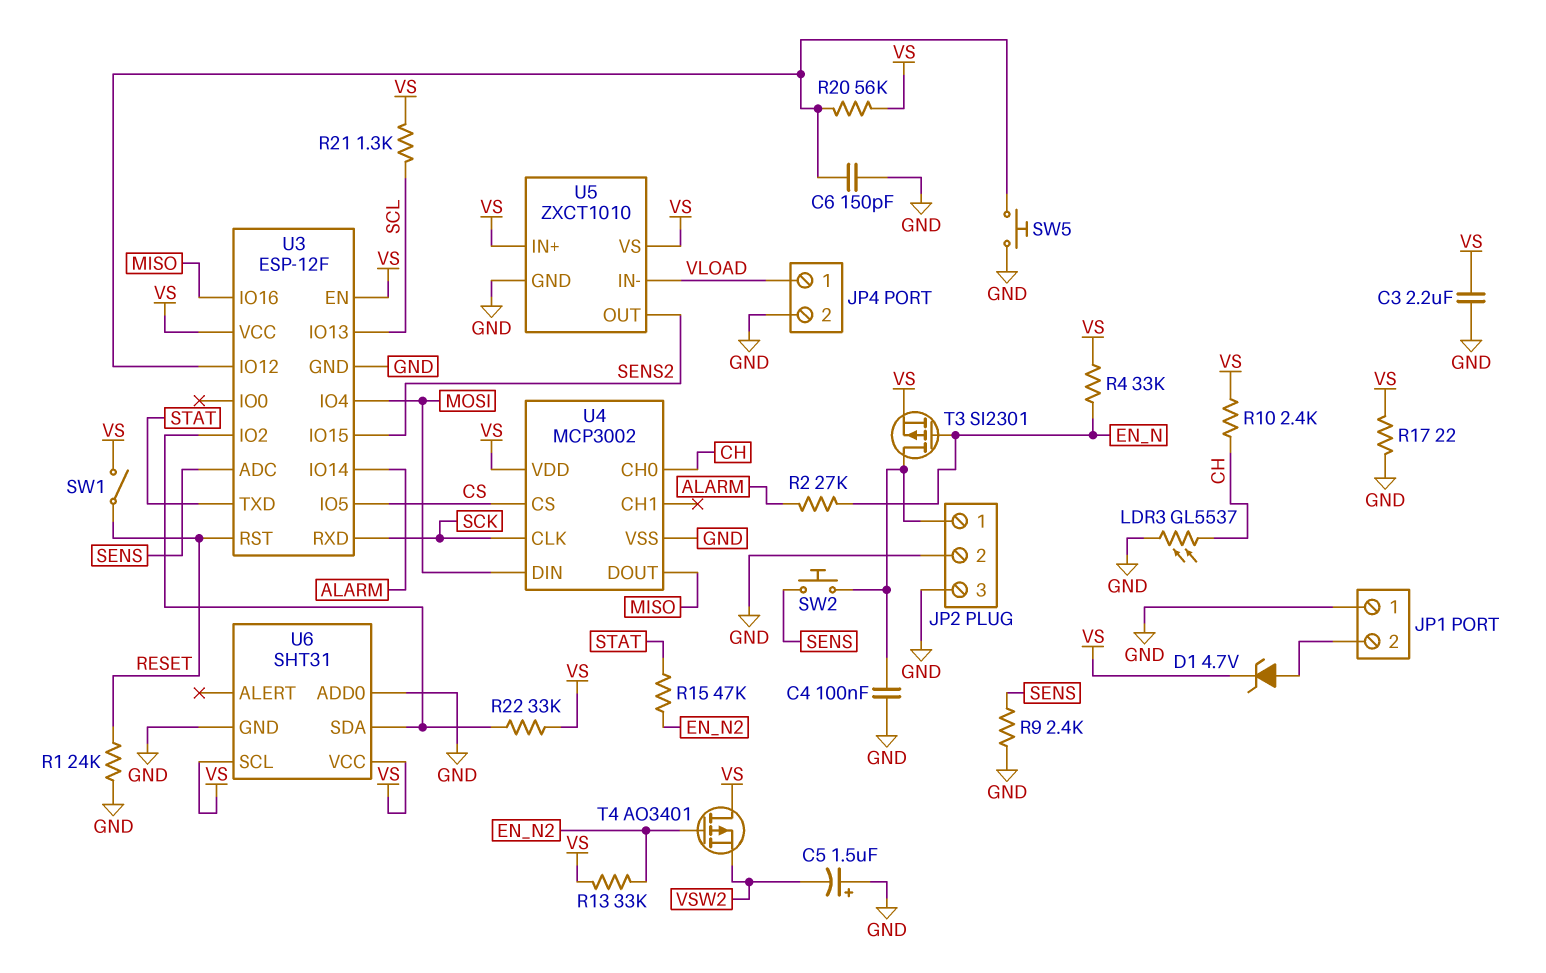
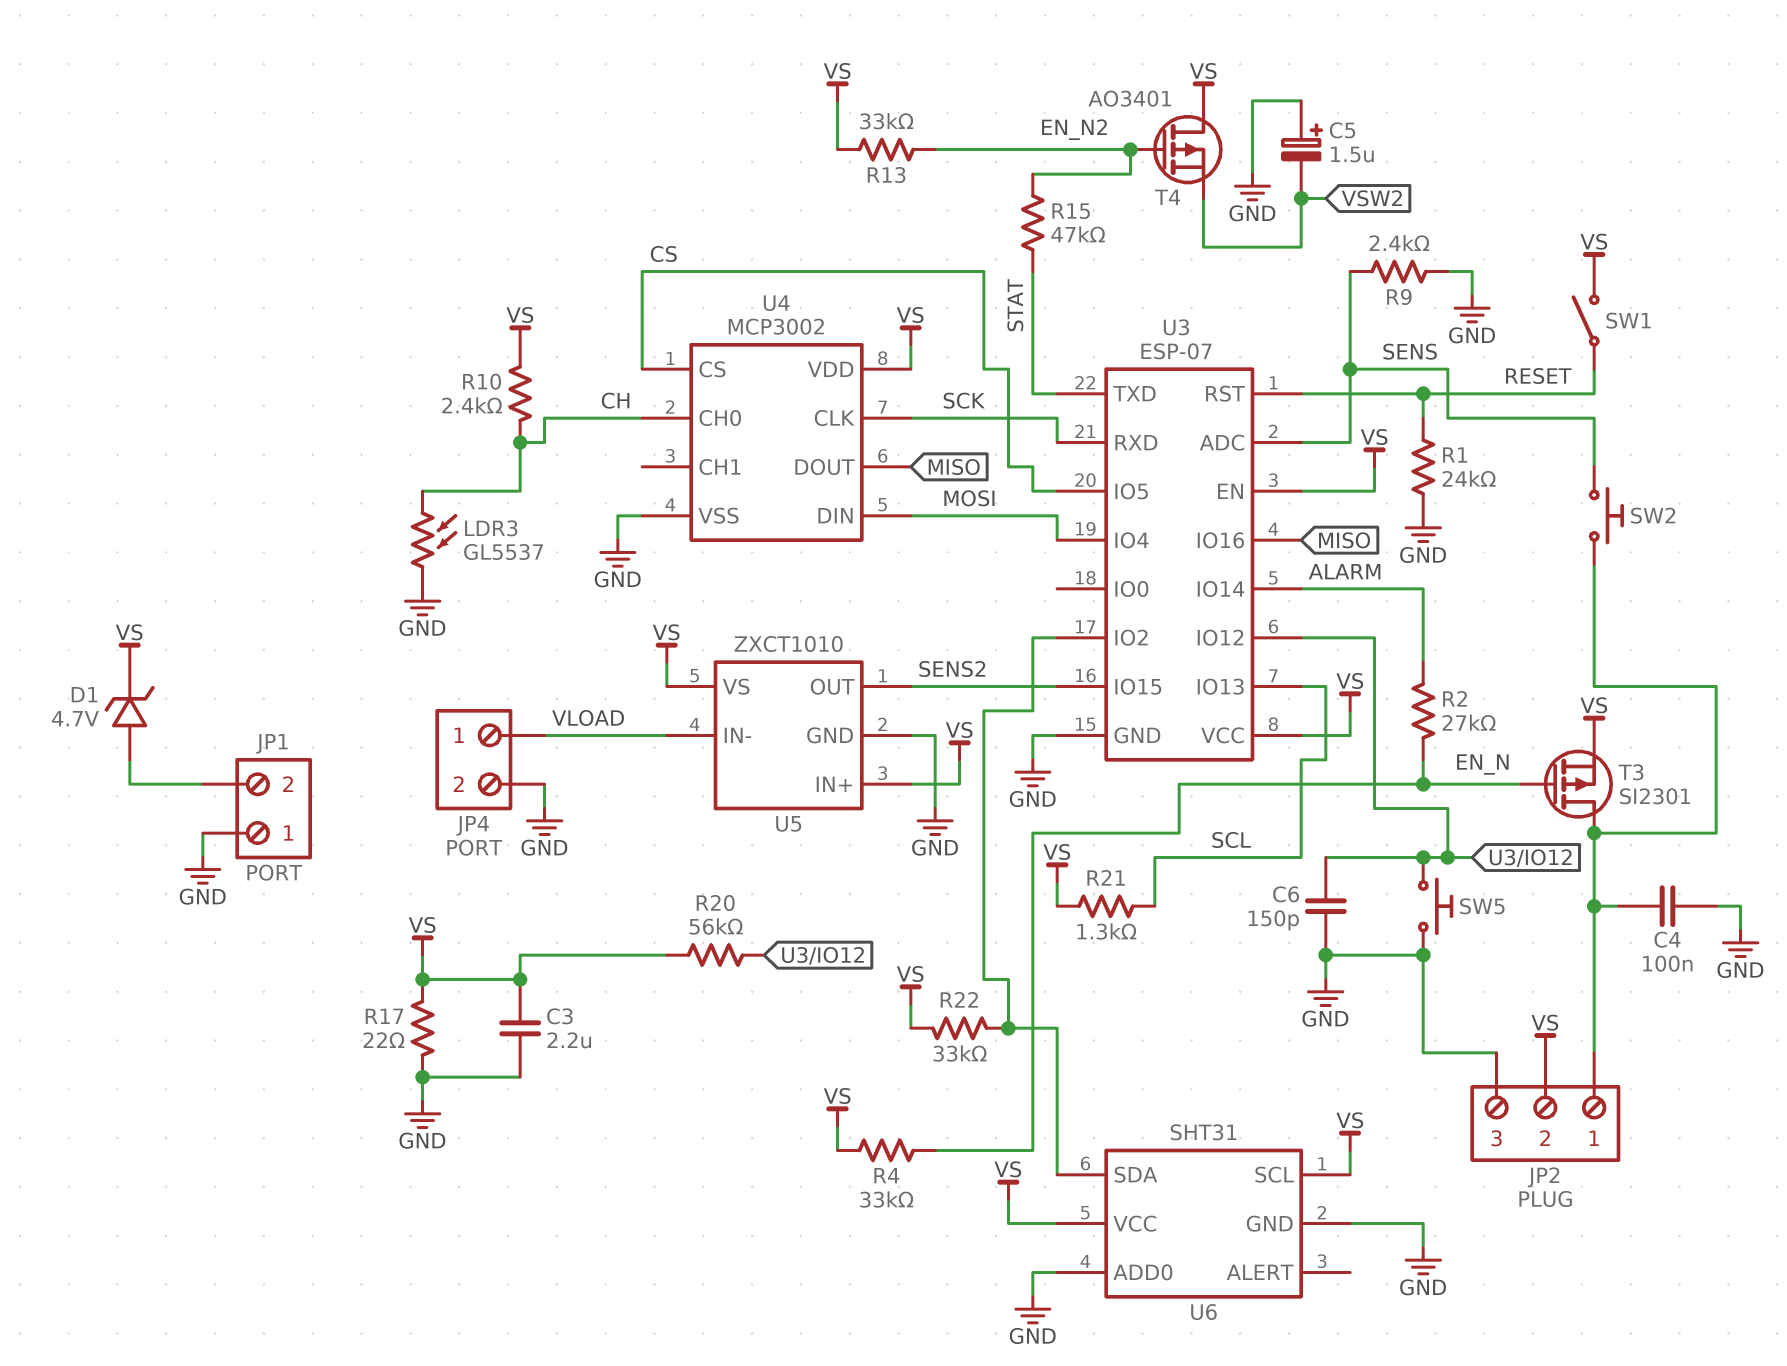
JP2 pin 2: GND -> VS
U3: ESP-12F -> ESP-07

